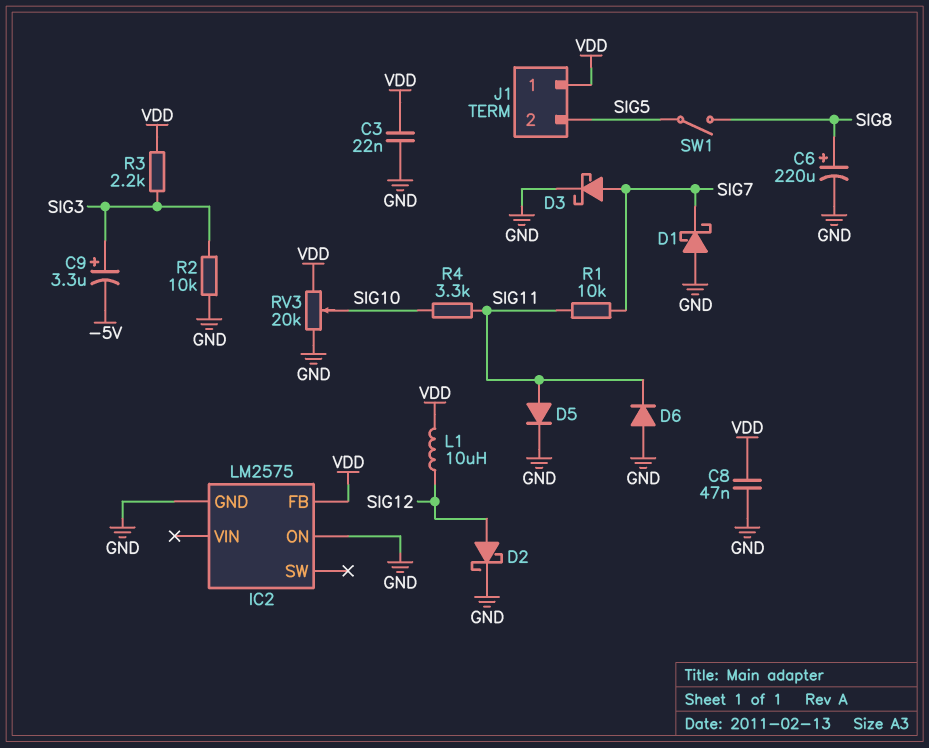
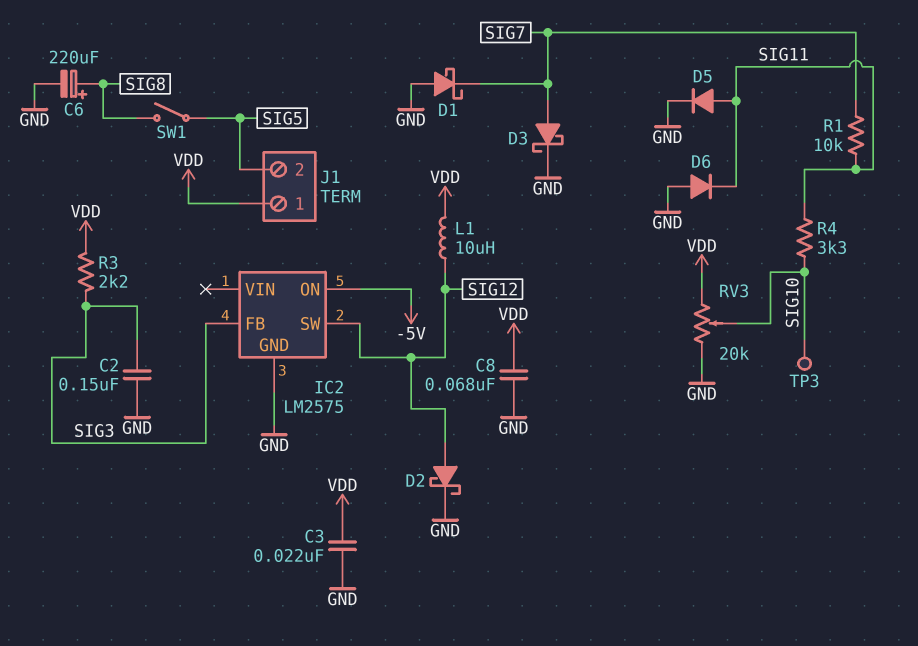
C2: none -> 150nF (GND, SIG3)
C8: 47nF (GND, VDD) -> 68nF (GND, VDD)
C9: 3.3uF (plus SIG3, minus -5V) -> none
IC2 pin FB: VDD -> SIG3
IC2 pin ON: GND -> -5V
IC2 pin SW: none -> SIG12
R2: 10k (GND, SIG3) -> none
TP3: none -> test point (SIG10)

